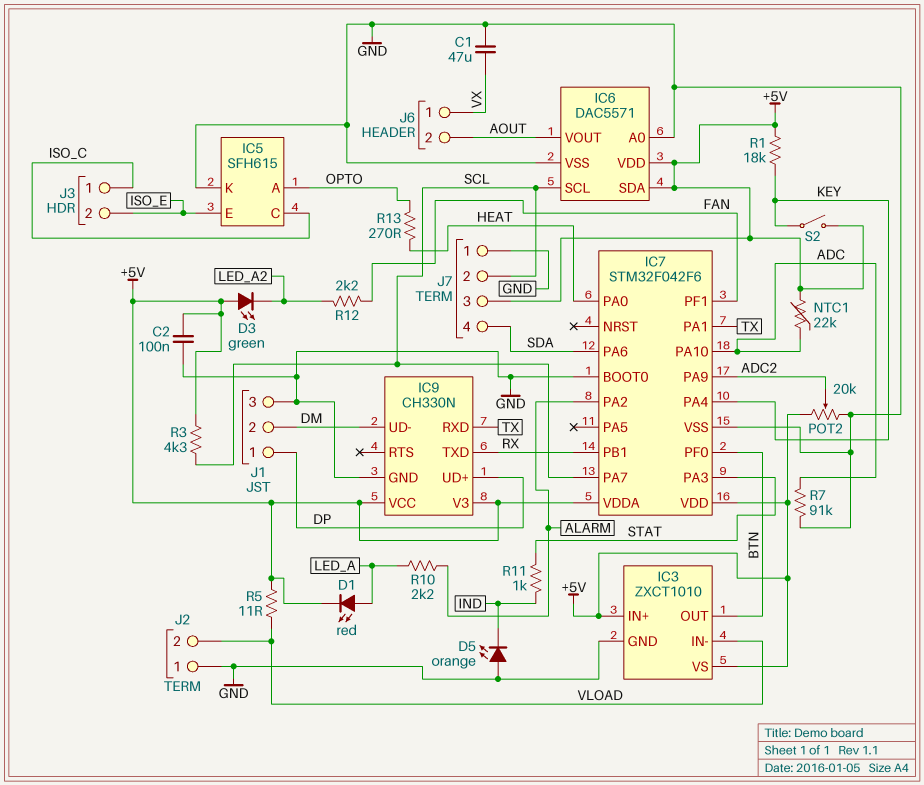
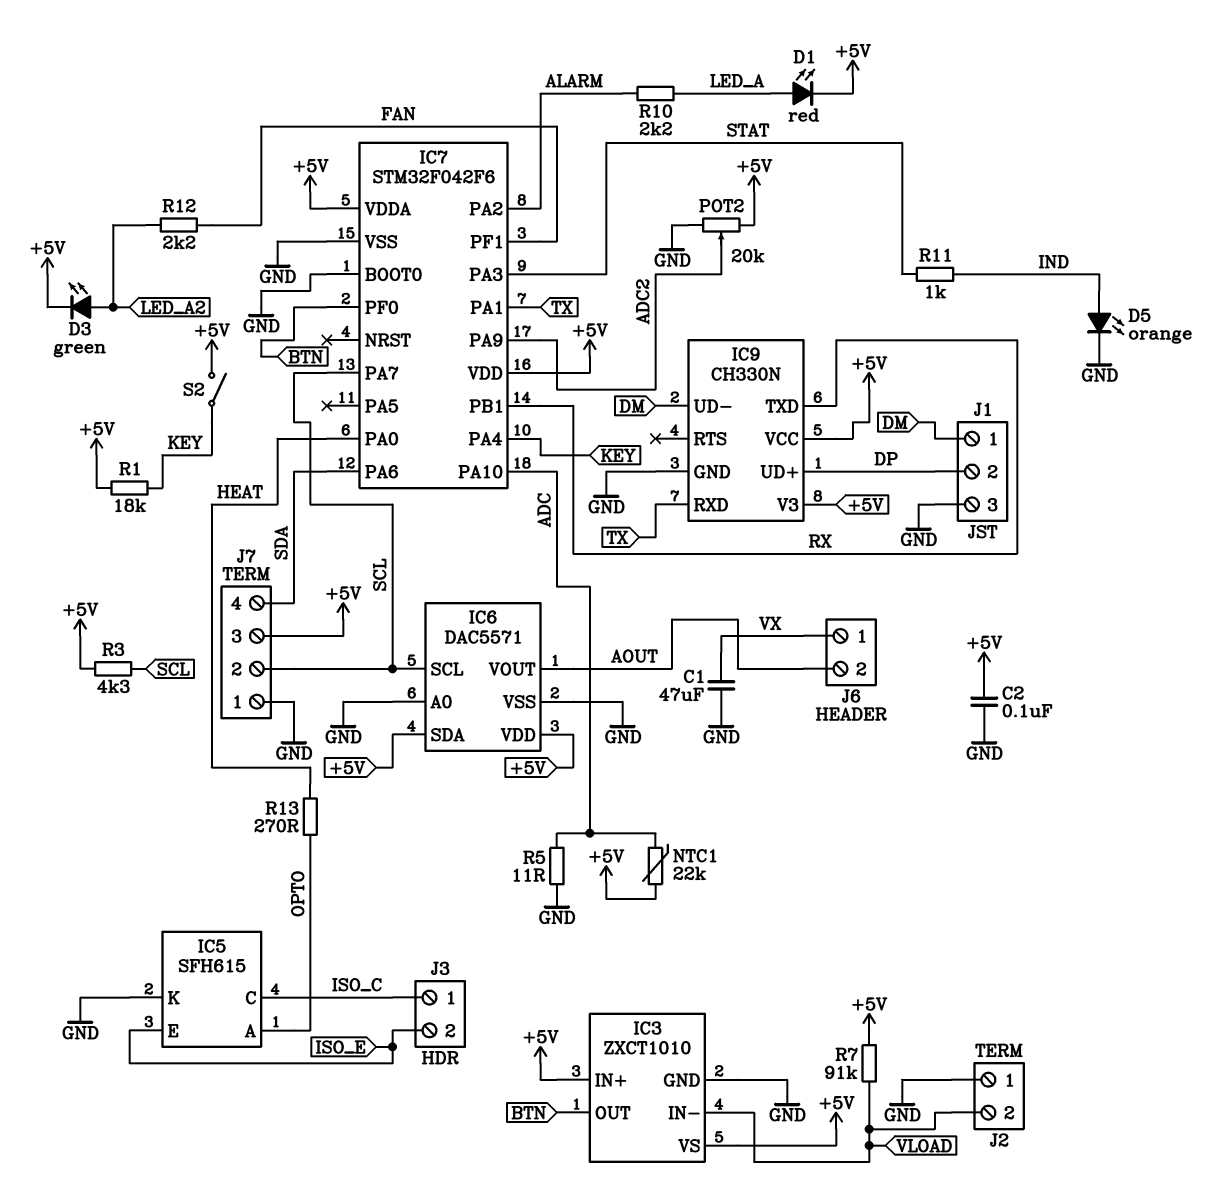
D3: LED green (A +5V, K LED_A2) -> LED green (A LED_A2, K +5V)
D5: LED orange (A GND, K IND) -> LED orange (A IND, K GND)
J1 pin 1: DP -> DM
J1 pin 2: DM -> DP
R5: 11 (+5V, VLOAD) -> 11 (ADC, GND)
R7: 91k (ADC, GND) -> 91k (+5V, VLOAD)

